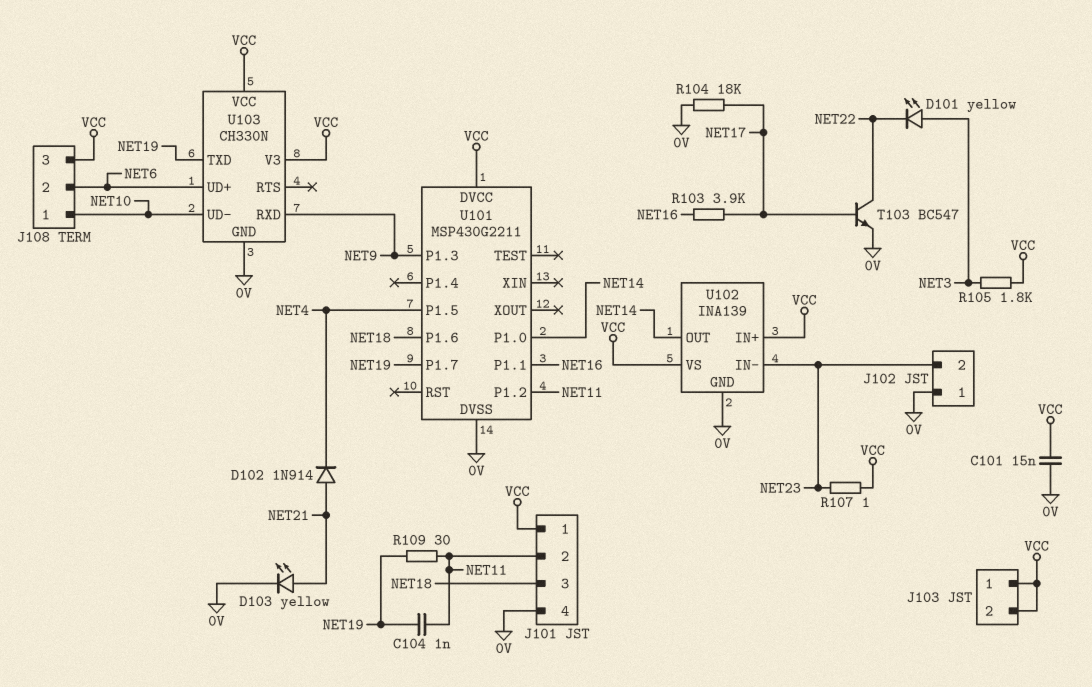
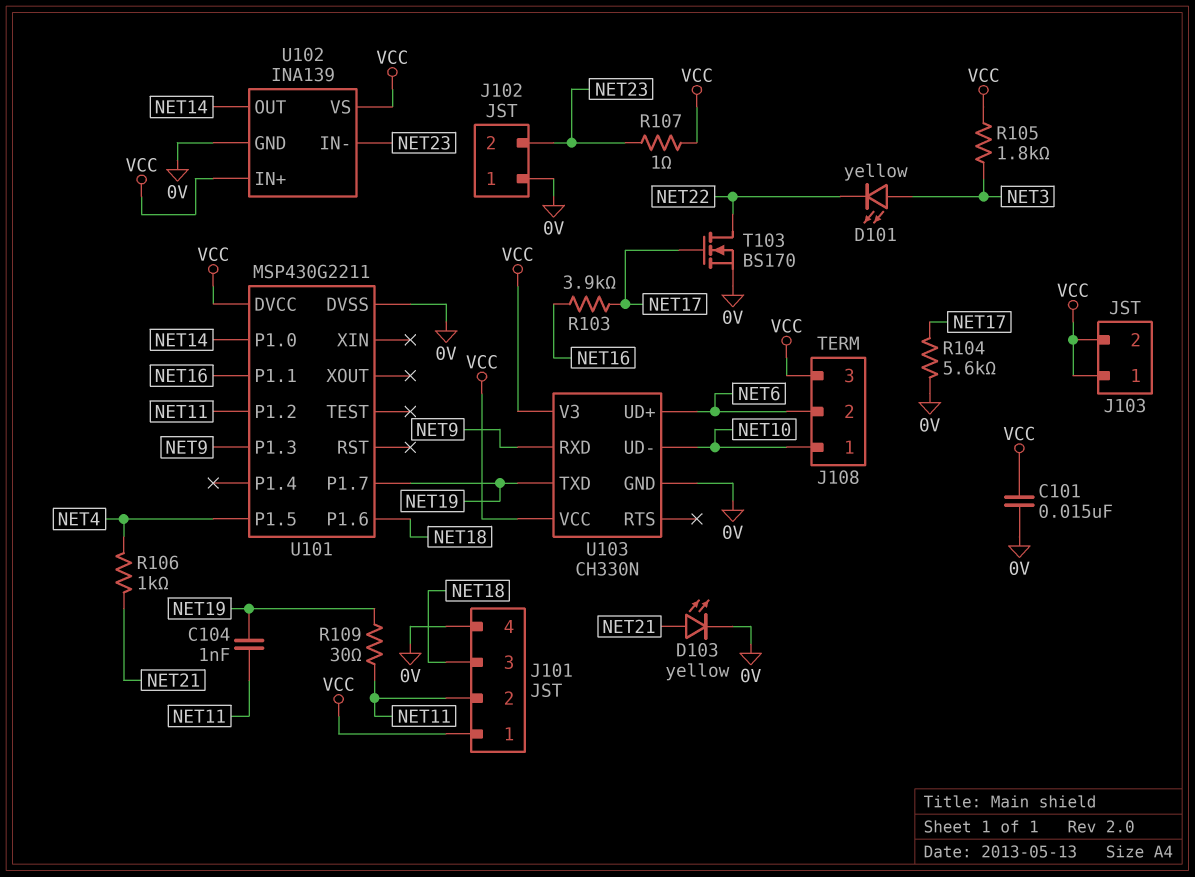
D102: diode 1N914 (A NET21, K NET4) -> none
R104: 18k (0V, NET17) -> 5.6k (0V, NET17)
R106: none -> 1k (NET4, NET21)
T103: NPN BC547 (B NET17, C NET22, E 0V) -> NMOS BS170 (G NET17, D NET22, S 0V)

